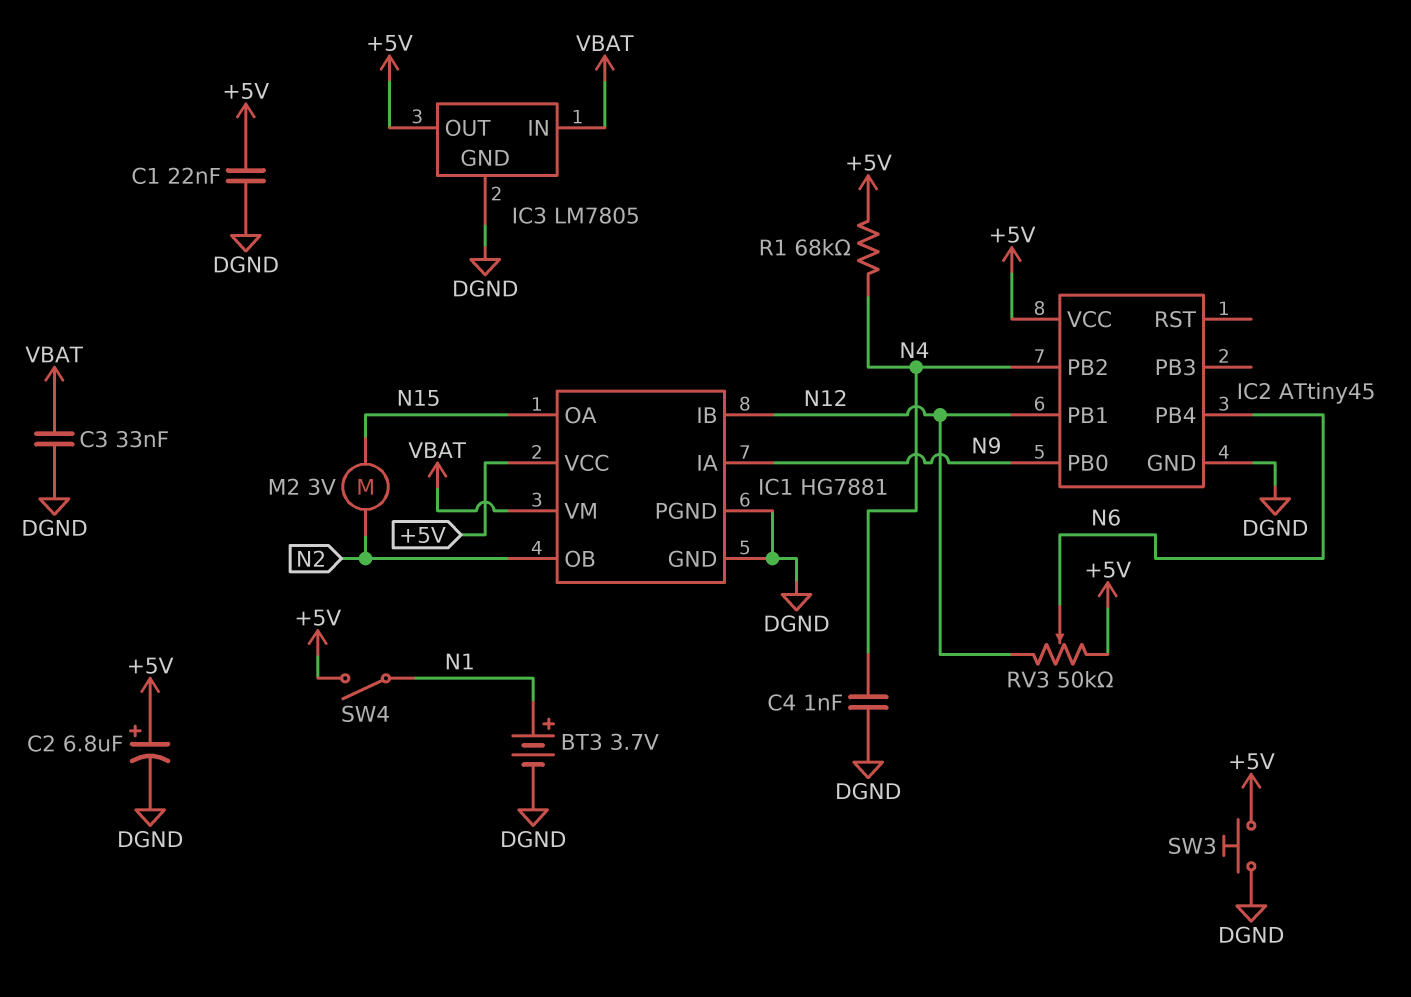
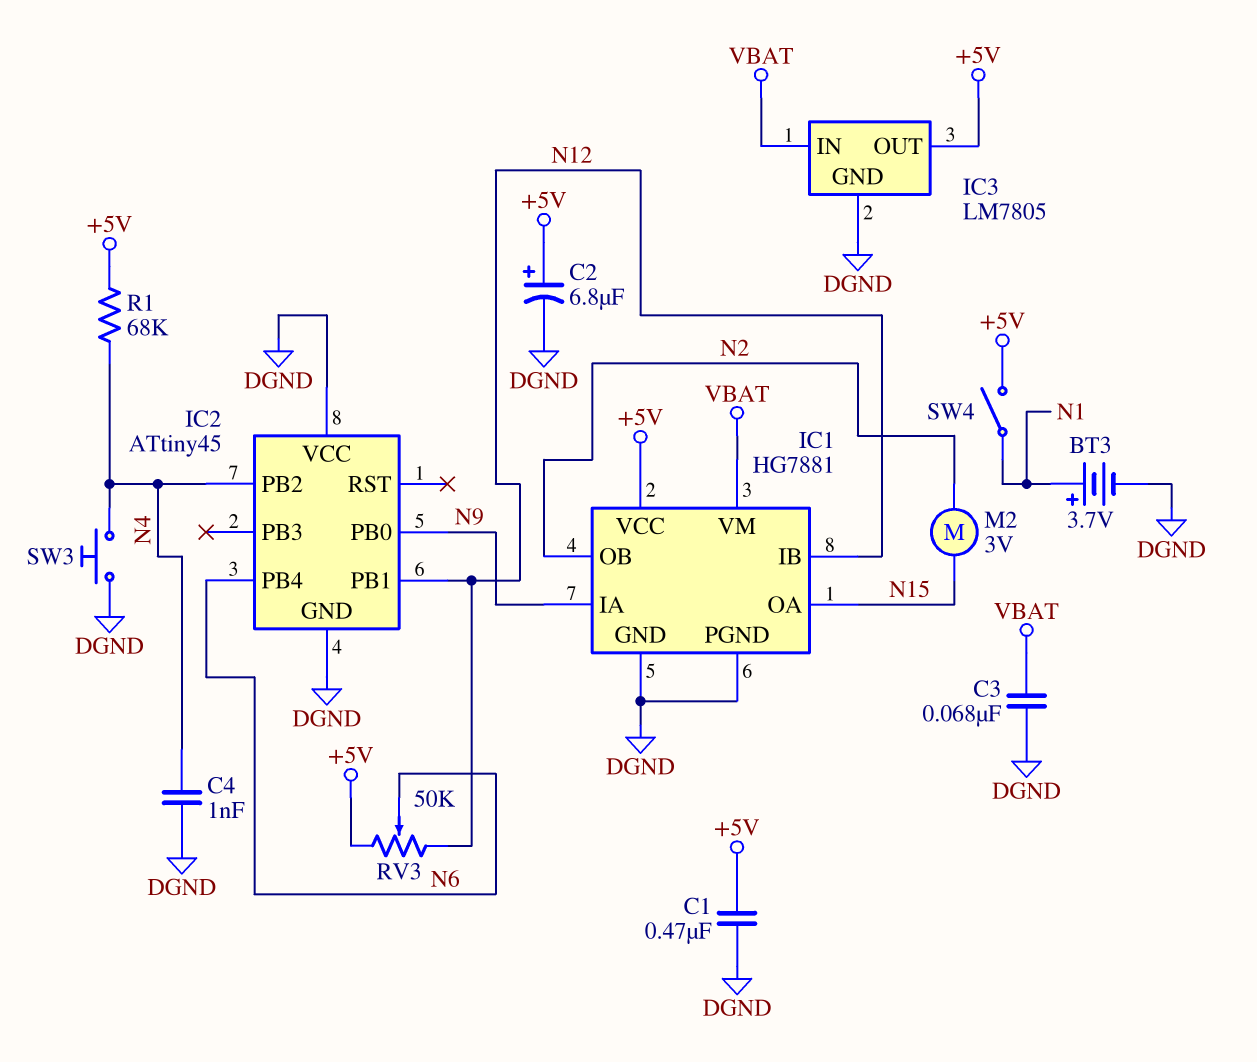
C1: 22nF (+5V, DGND) -> 470nF (+5V, DGND)
C3: 33nF (DGND, VBAT) -> 68nF (DGND, VBAT)
IC2 pin VCC: +5V -> DGND
SW3: button (+5V, DGND) -> button (DGND, N4)

